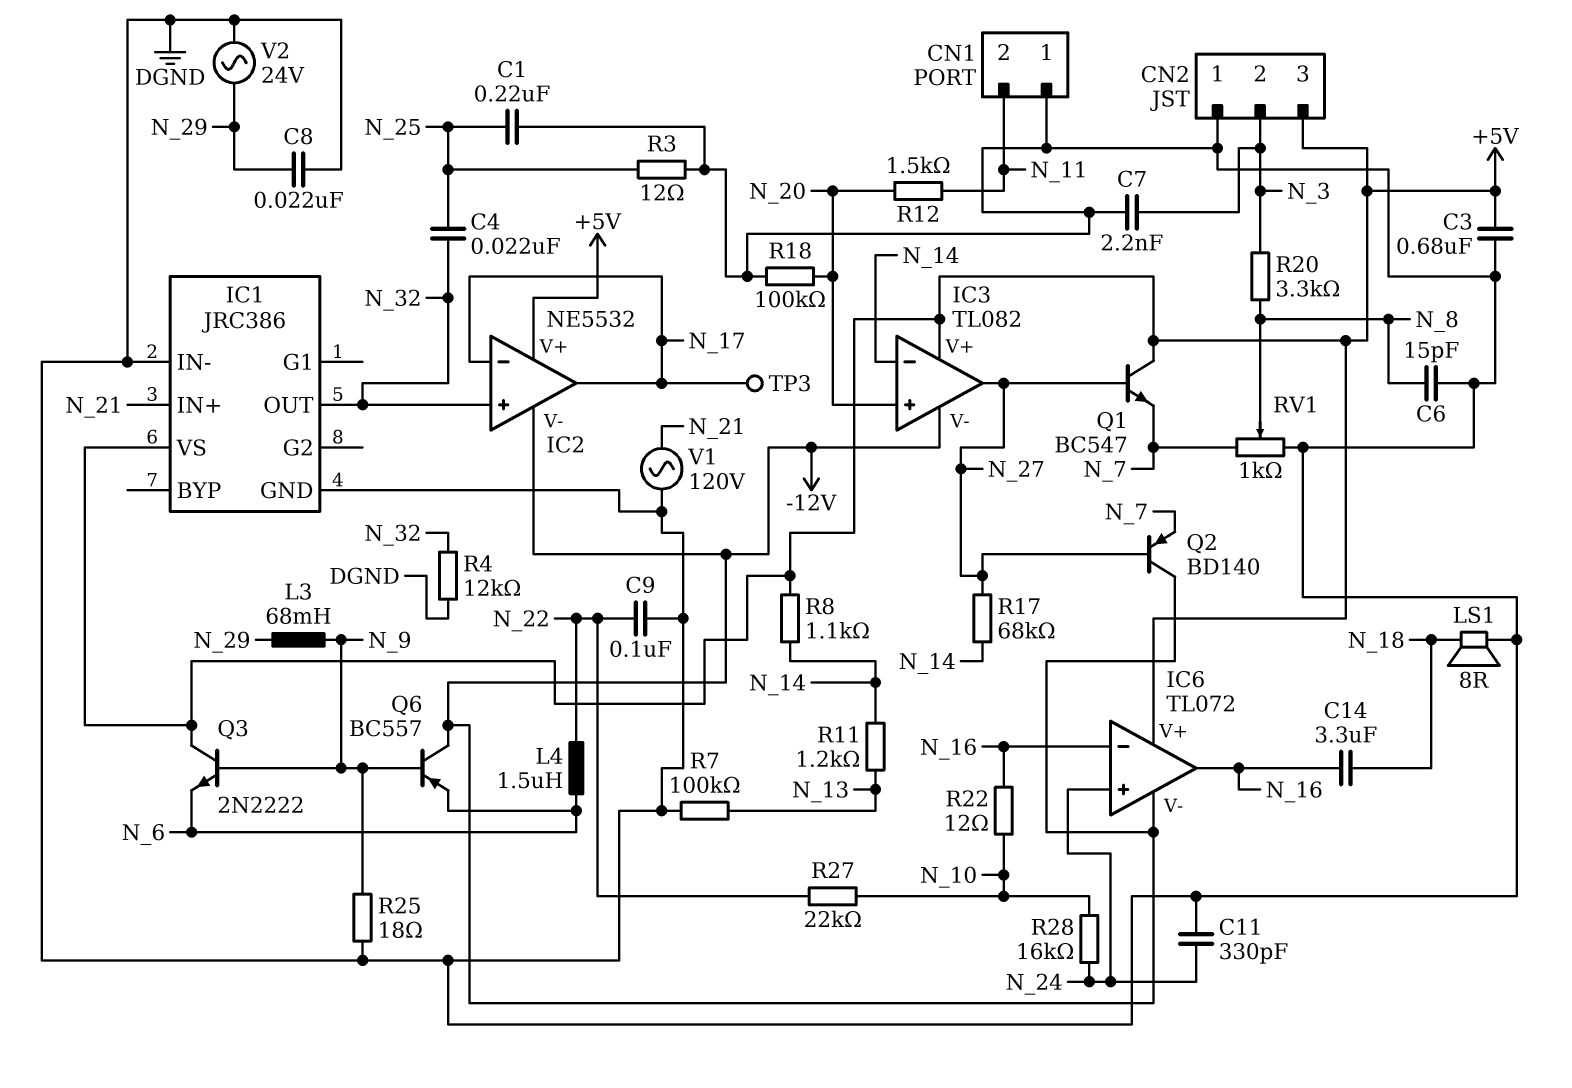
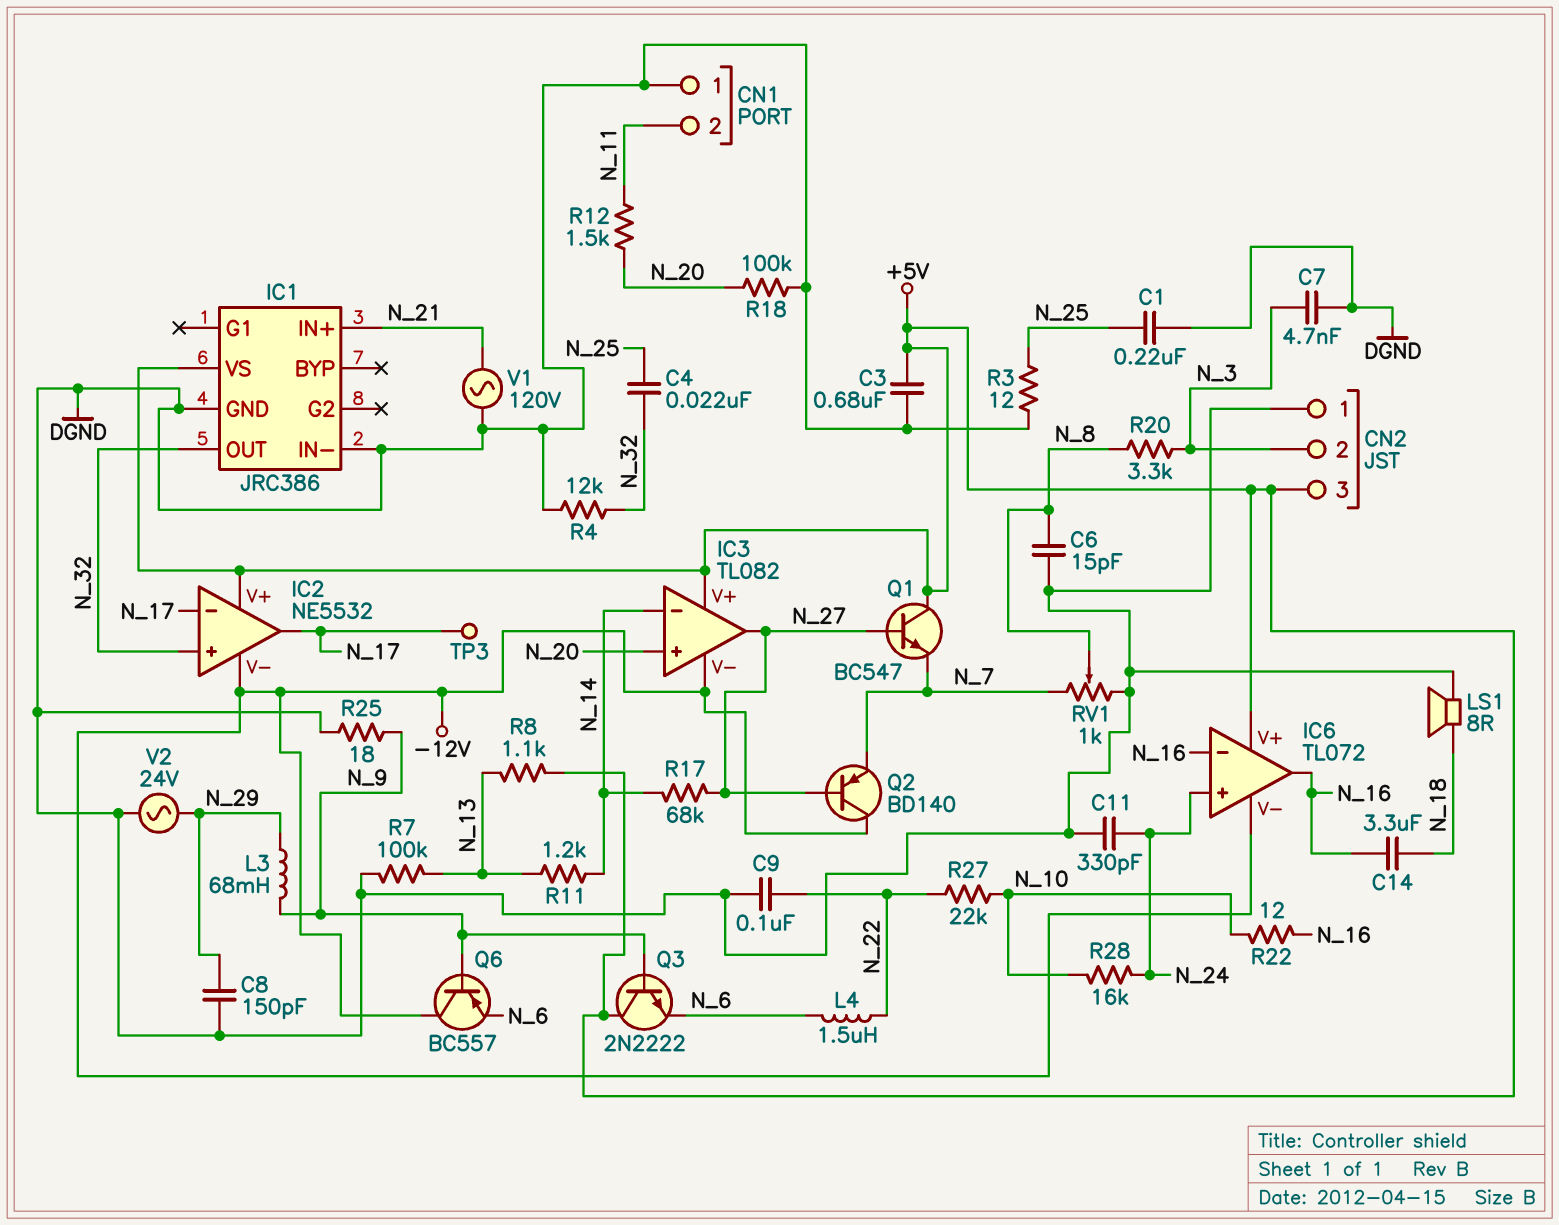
C7: 2.2nF (DGND, N_3) -> 4.7nF (DGND, N_3)
C8: 22nF (DGND, N_29) -> 150pF (DGND, N_29)
R8: 1.1k (+5V, N_14) -> 1.1k (+5V, N_13)

